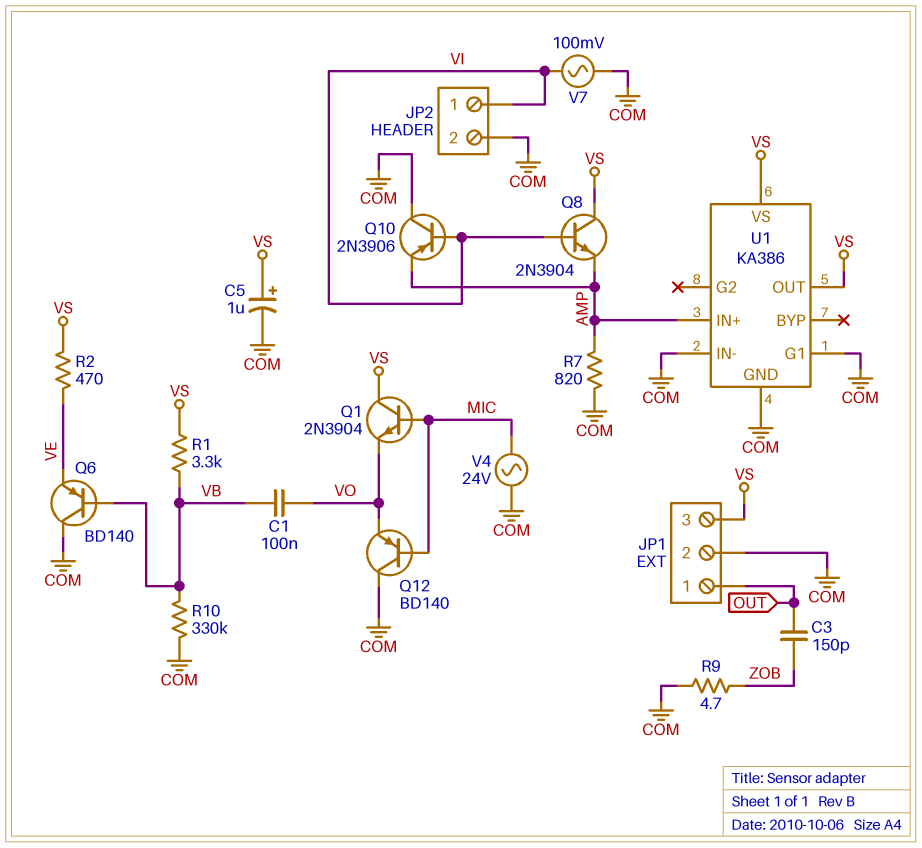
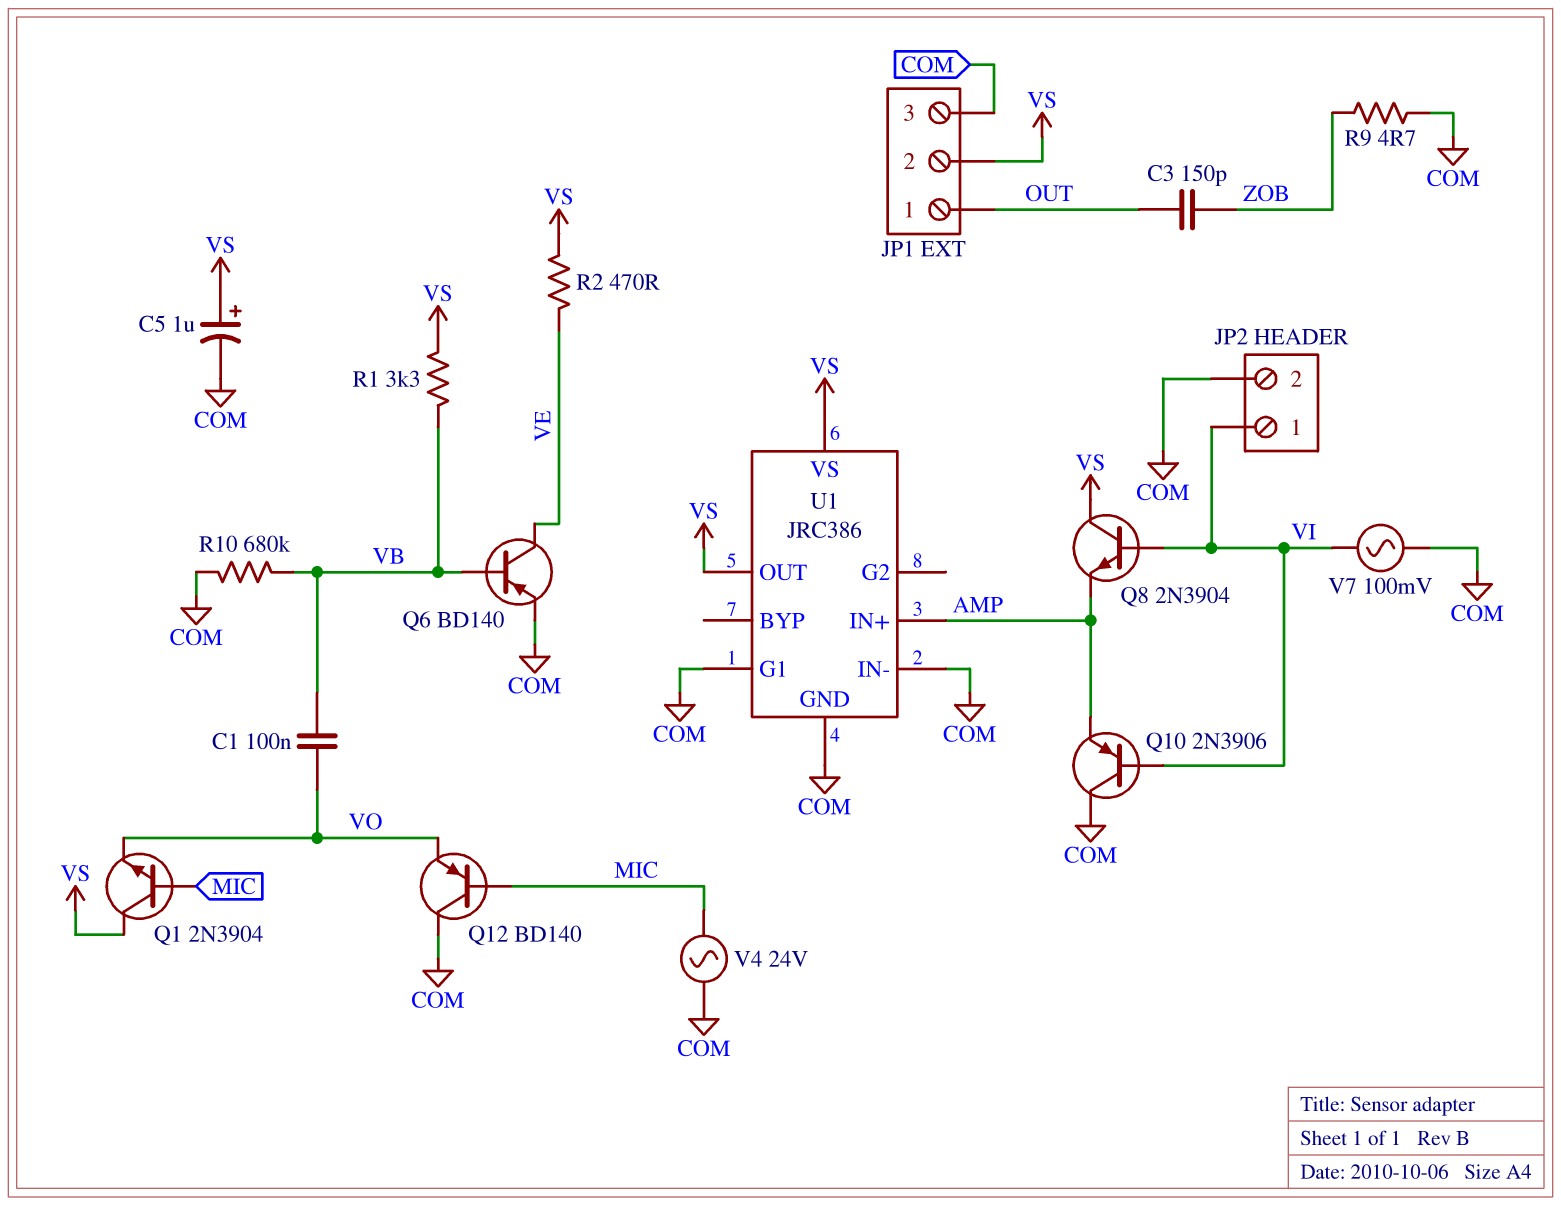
JP1 pin 2: COM -> VS
JP1 pin 3: VS -> COM
Q6: PNP BD140 (B VB, C COM, E VE) -> PNP BD140 (B VB, C VE, E COM)
R7: 820 (AMP, COM) -> none
R10: 330k (COM, VB) -> 680k (COM, VB)
U1: KA386 -> JRC386

